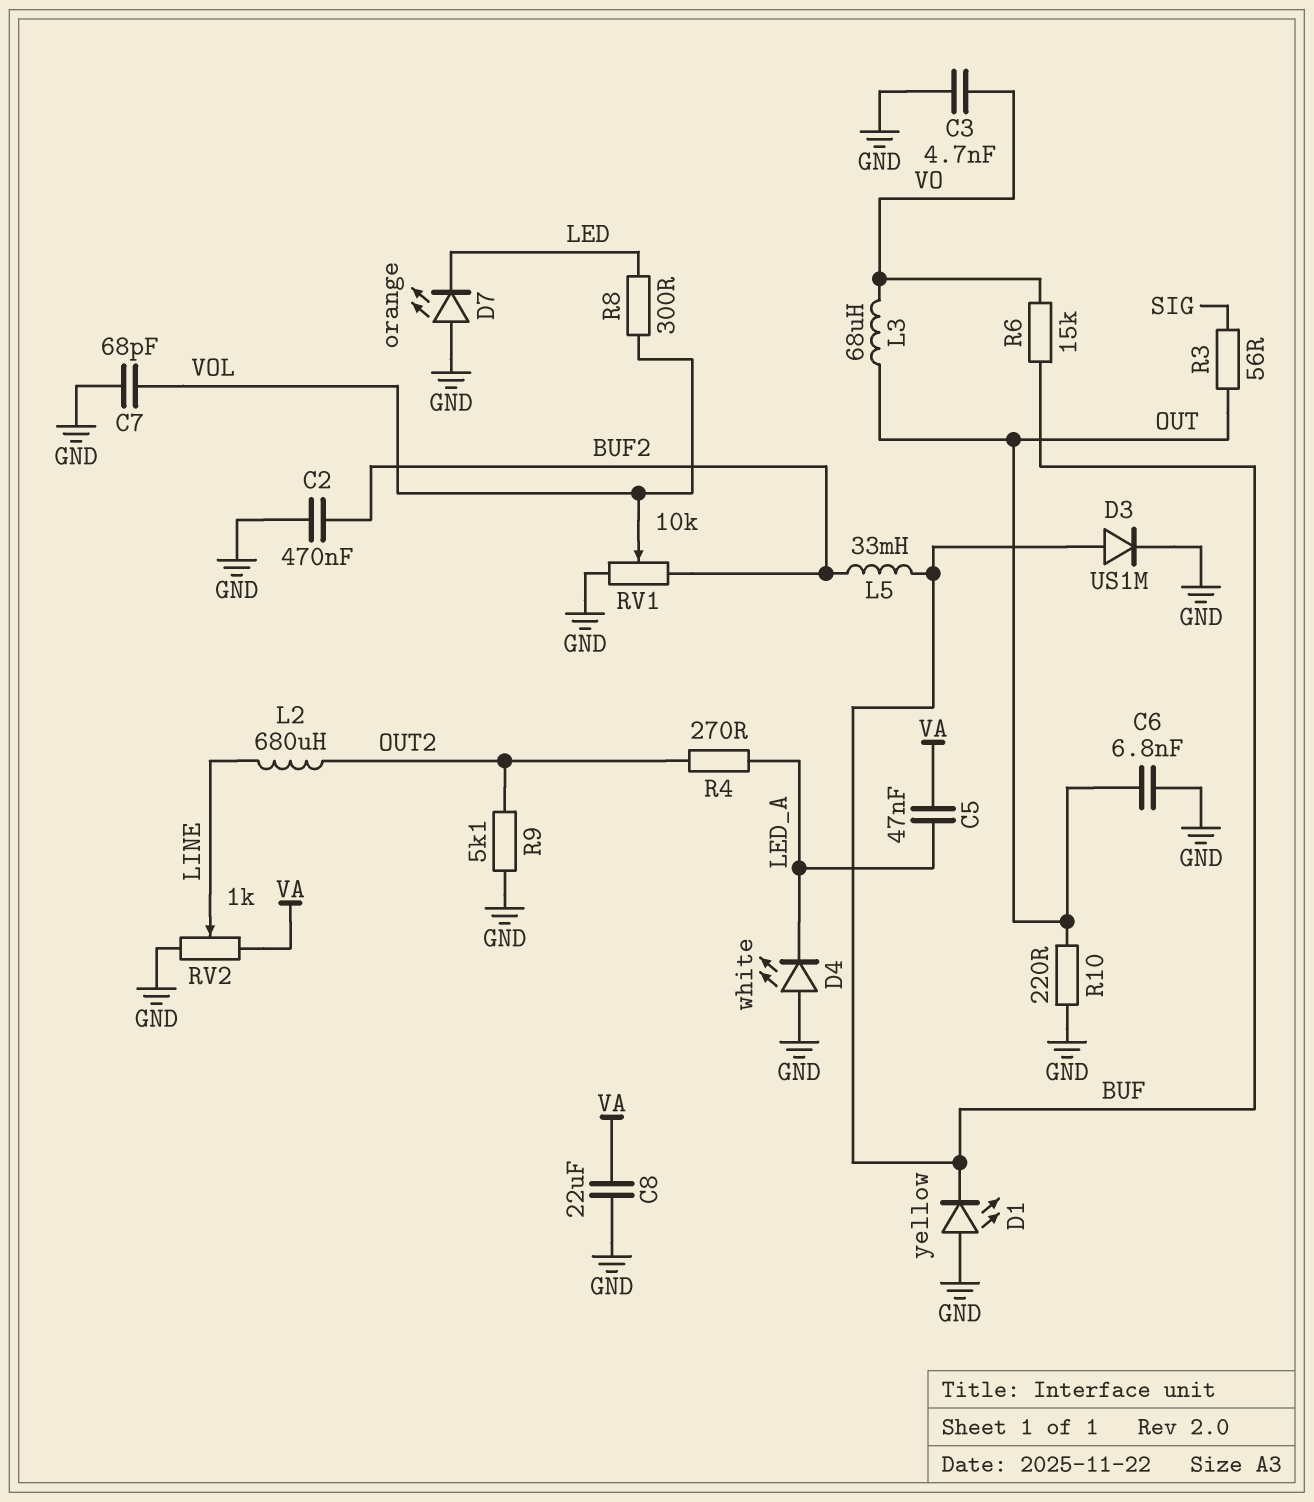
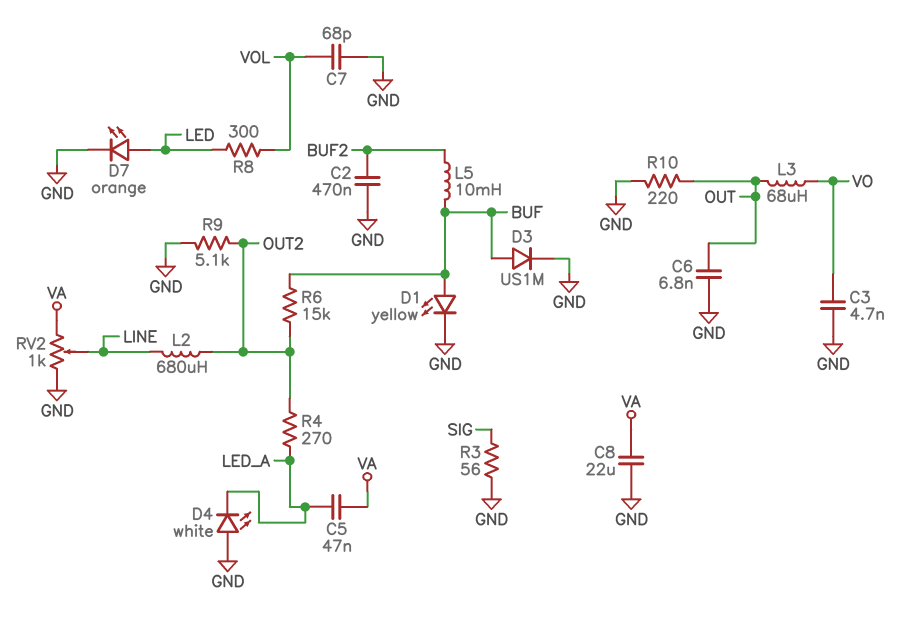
D1: LED yellow (A GND, K BUF) -> LED yellow (A BUF, K GND)
D7: LED orange (A GND, K LED) -> LED orange (A LED, K GND)
L5: 33mH (BUF, BUF2) -> 10mH (BUF, BUF2)
R3: 56 (OUT, SIG) -> 56 (GND, SIG)
R6: 15k (BUF, VO) -> 15k (BUF, OUT2)
RV1: 10k (BUF2, GND, wiper VOL) -> none

